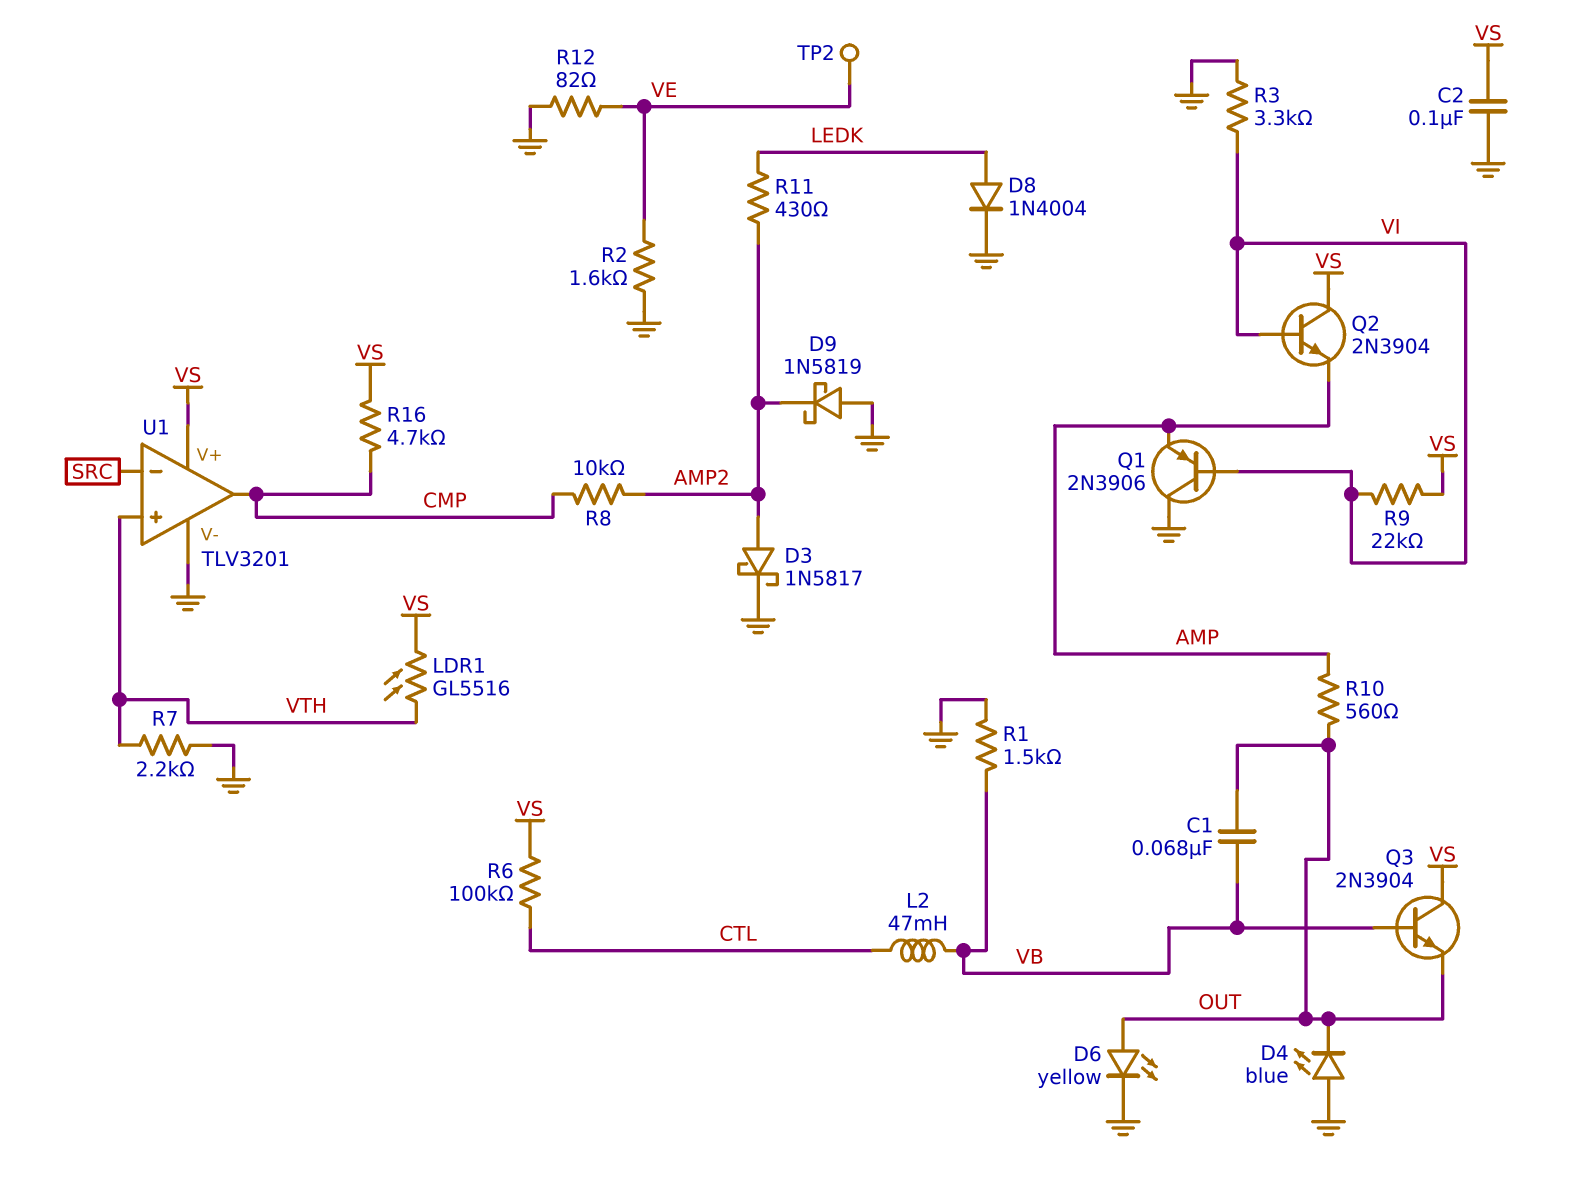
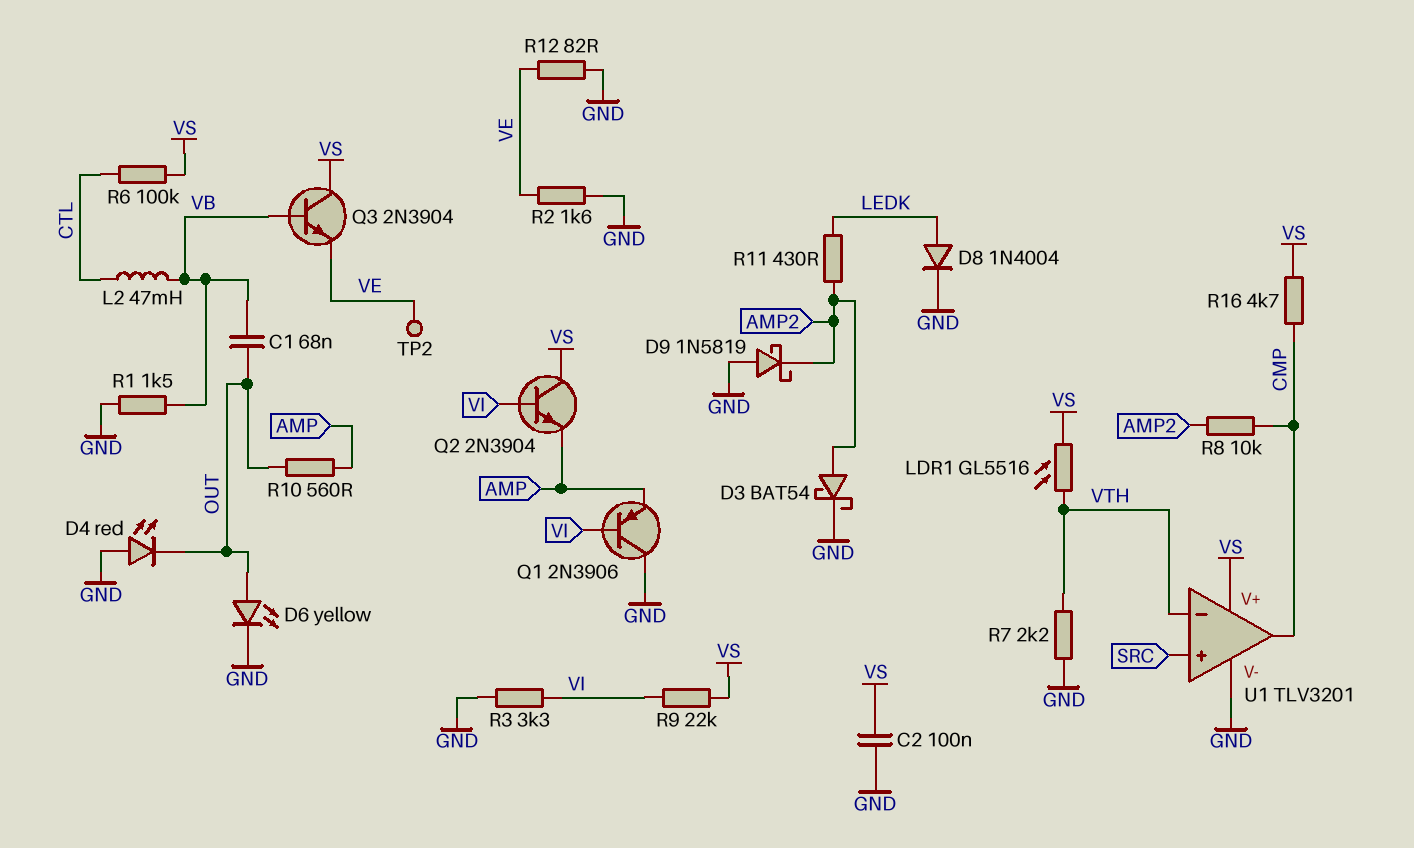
D3: schottky 1N5817 (A AMP2, K GND) -> schottky BAT54 (A AMP2, K GND)
D4: LED blue (A GND, K OUT) -> LED red (A GND, K OUT)
Q3: NPN 2N3904 (B VB, C VS, E OUT) -> NPN 2N3904 (B VB, C VS, E VE)
U1 pin in+: VTH -> SRC
U1 pin in-: SRC -> VTH

